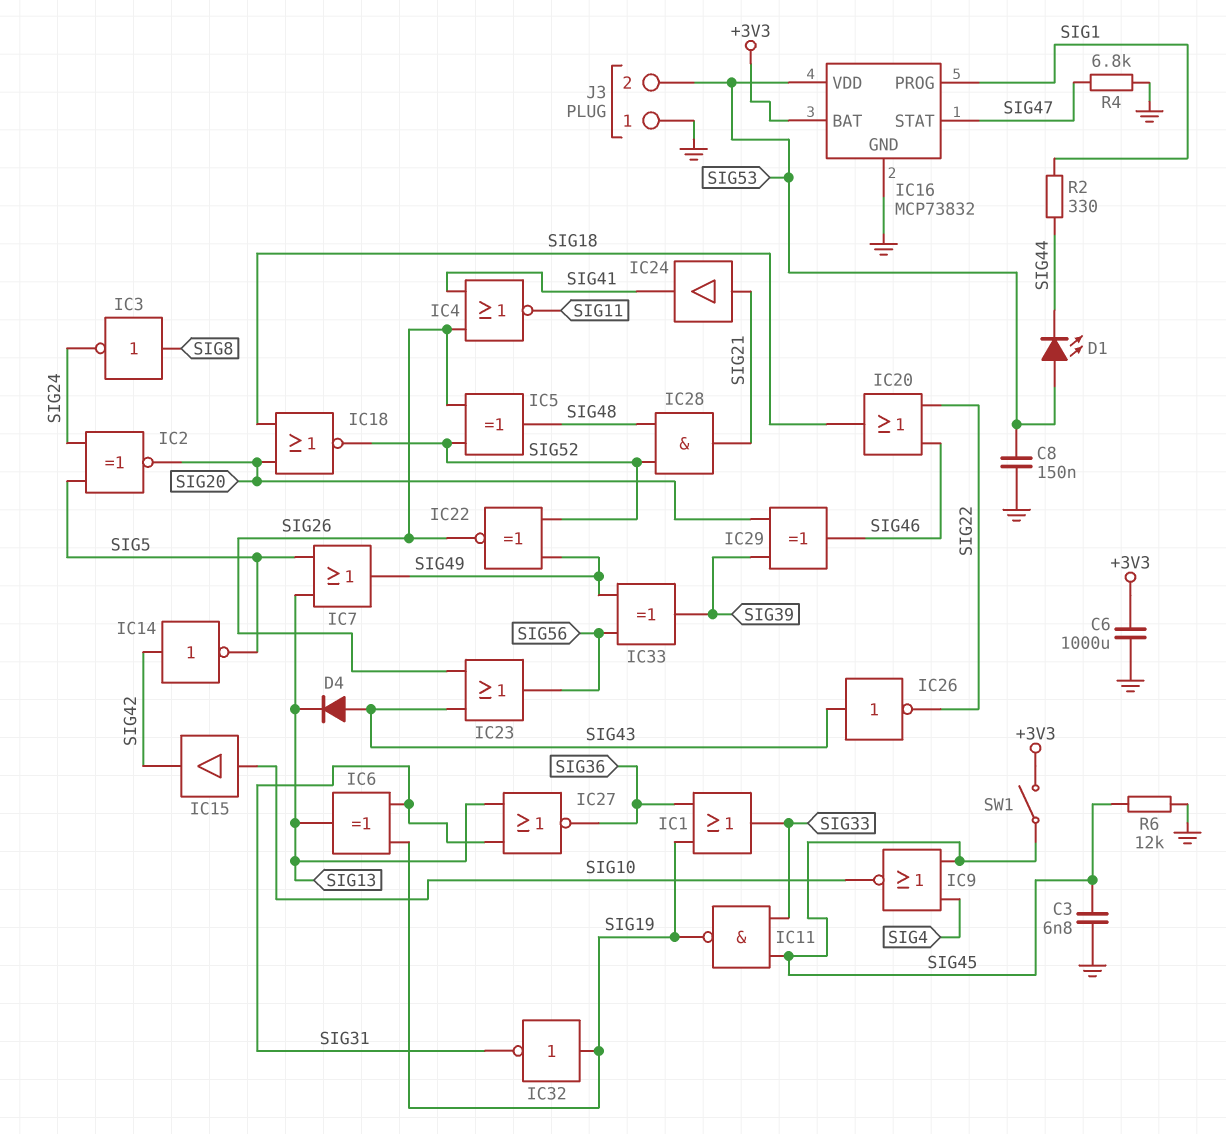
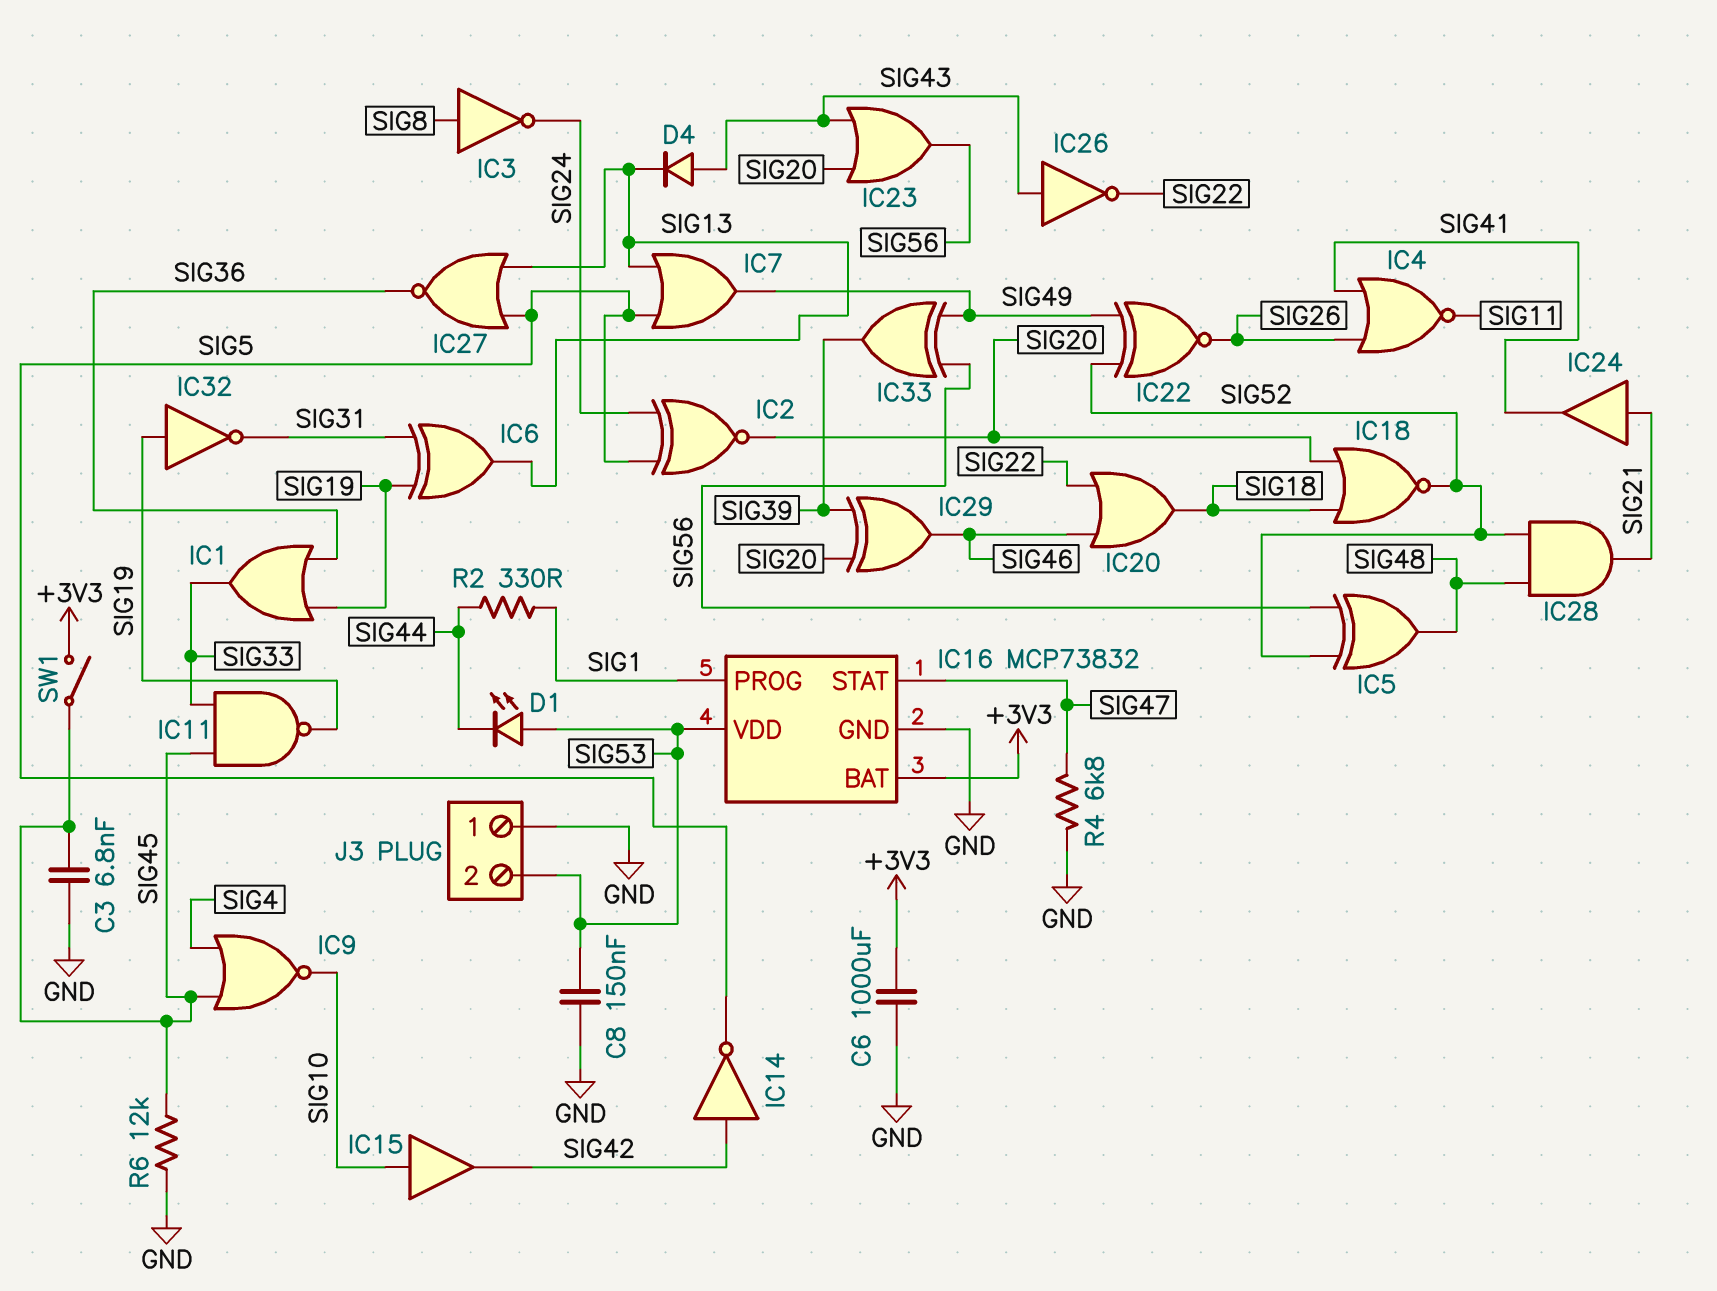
IC5: XOR (in SIG26, in SIG52, out SIG48) -> XOR (in SIG52, in SIG56, out SIG48)
IC23: OR (in SIG26, in SIG43, out SIG56) -> OR (in SIG20, in SIG43, out SIG56)
IC27: NOR (in SIG13, in SIG31, out SIG36) -> NOR (in SIG5, in SIG13, out SIG36)

